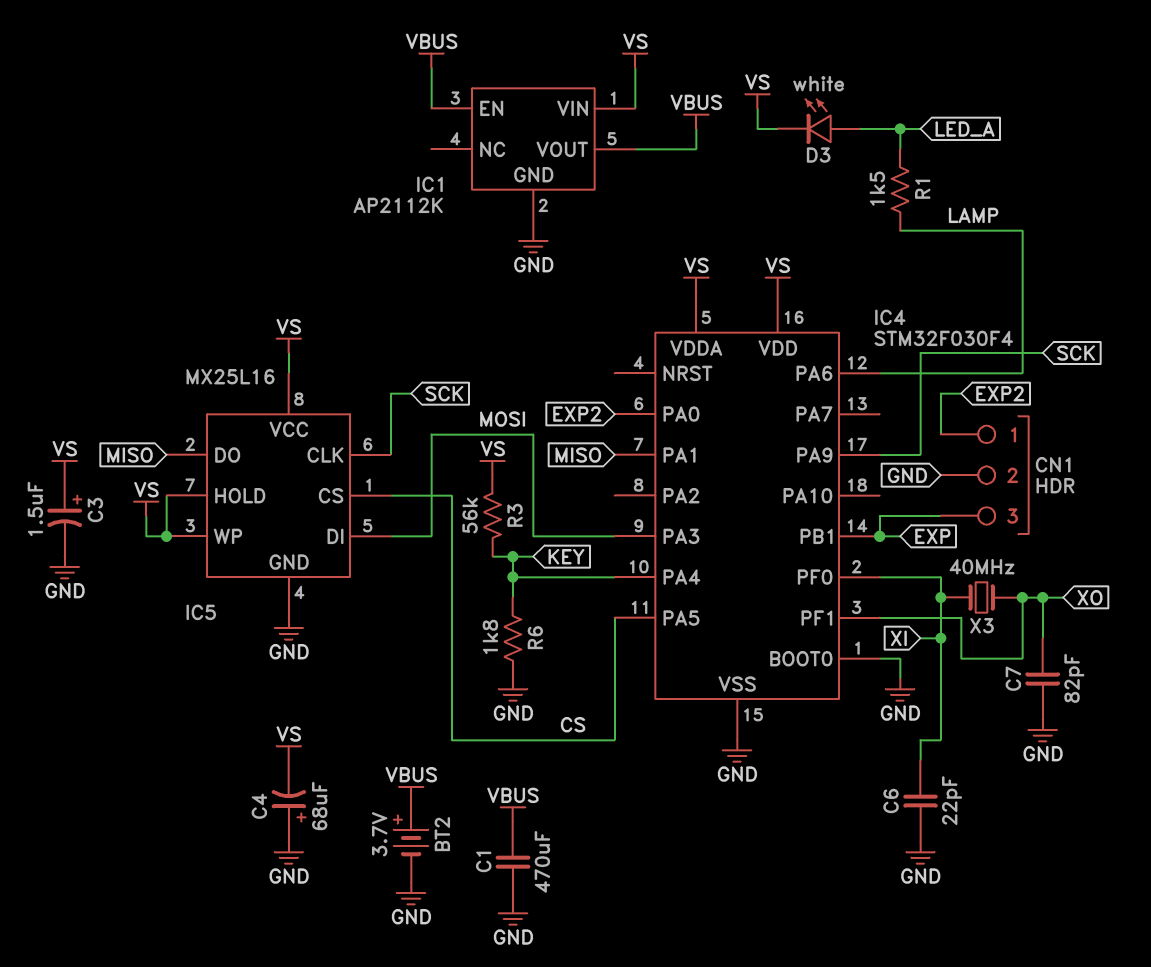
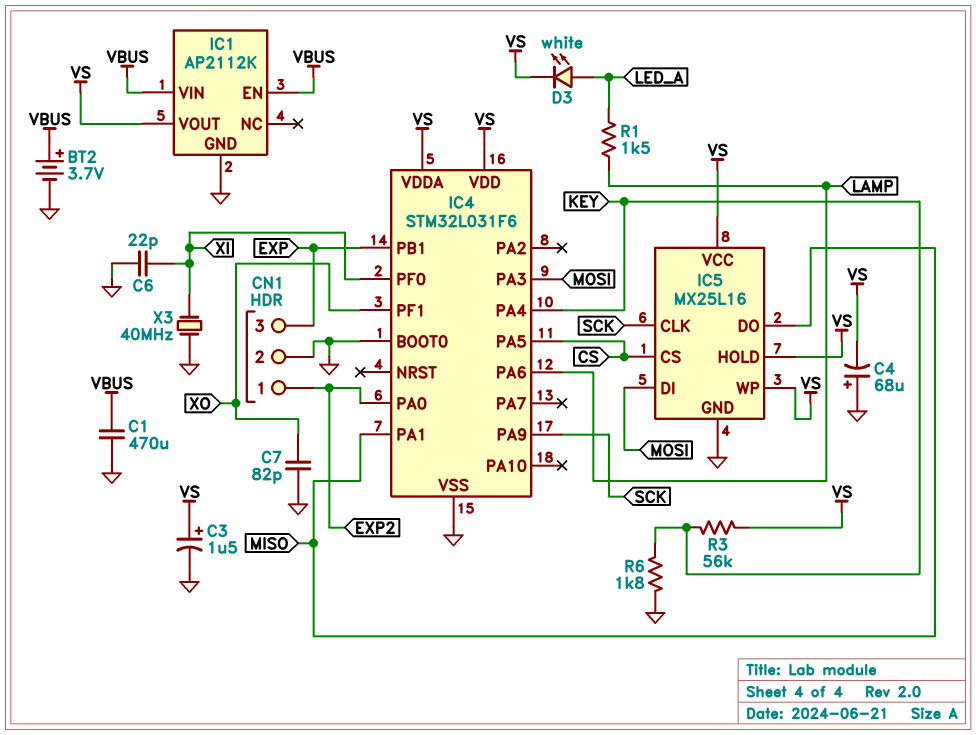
IC1 pin VIN: VS -> VBUS
IC1 pin VOUT: VBUS -> VS
IC4: STM32F030F4 -> STM32L031F6
X3: 40MHz (XI, XO) -> 40MHz (GND, XI)

